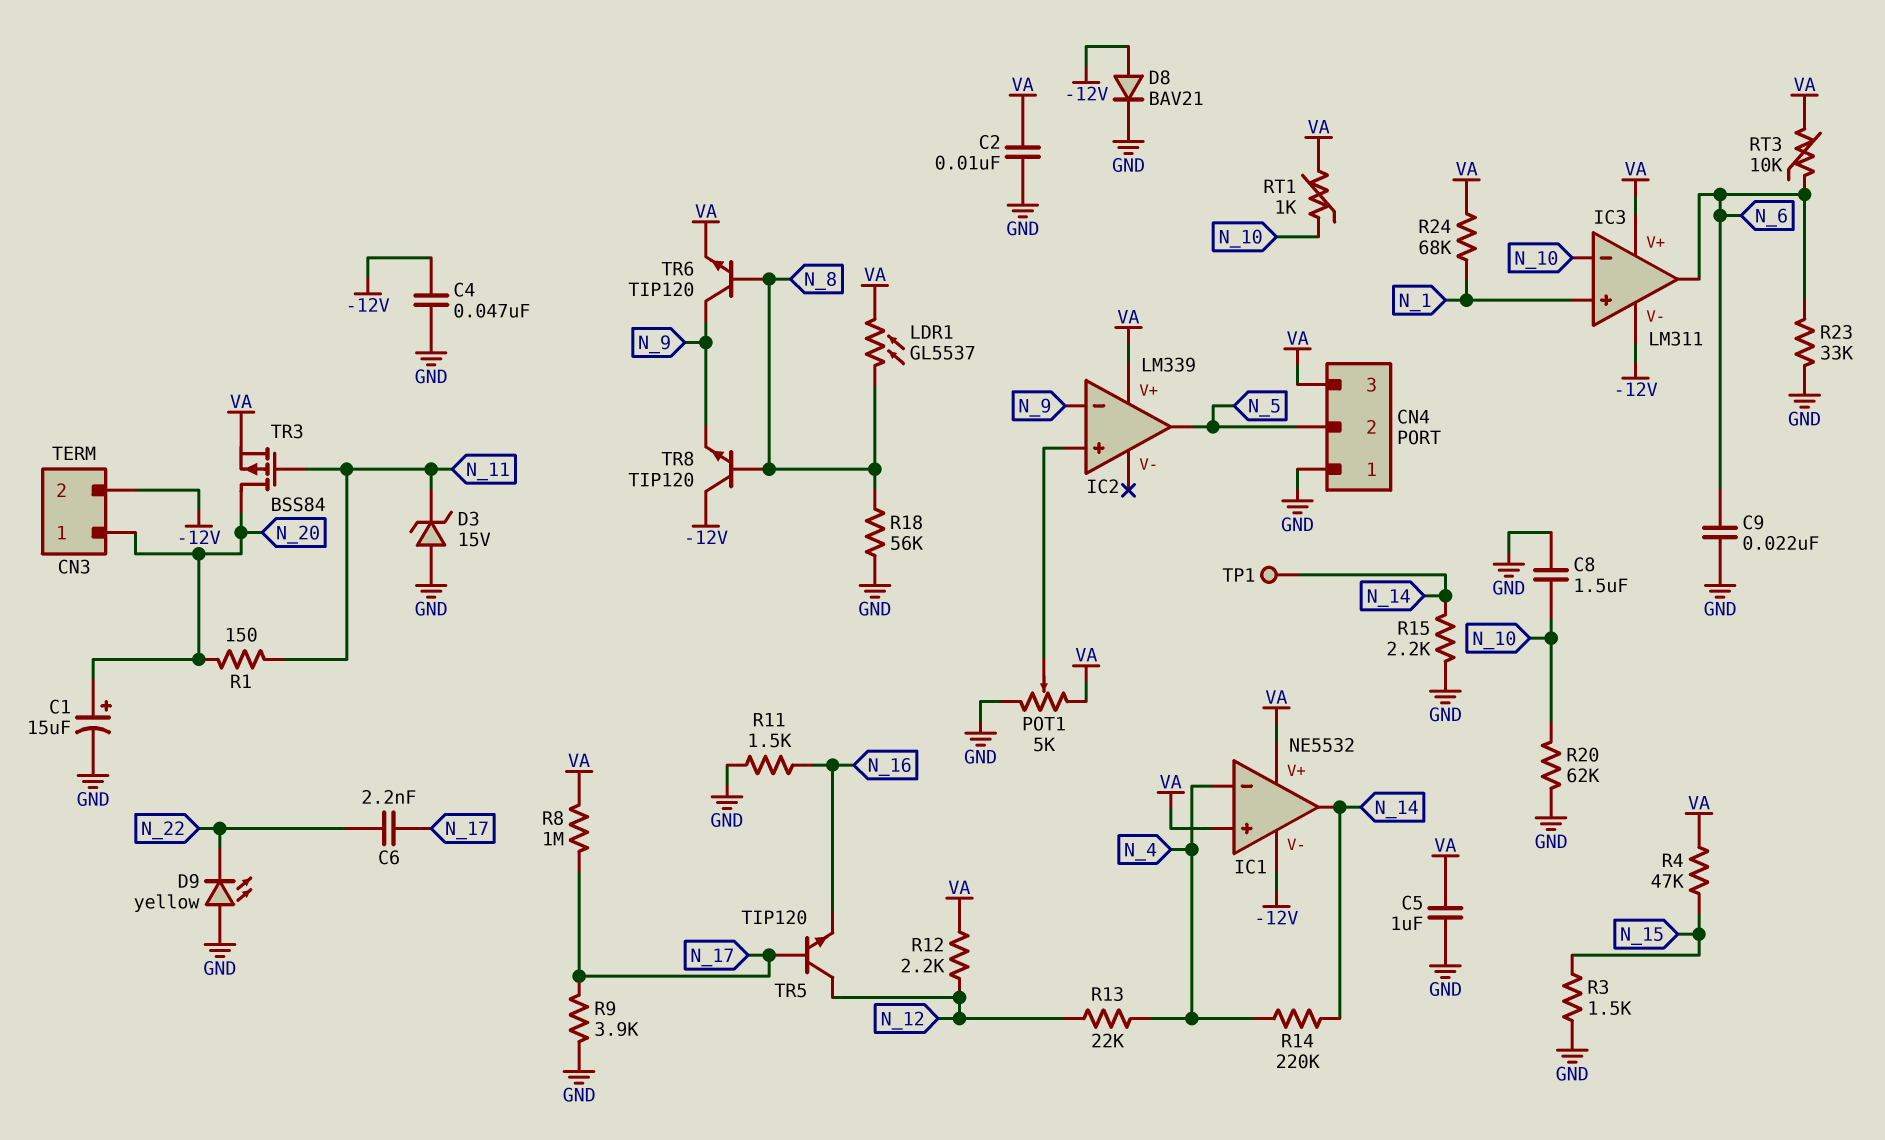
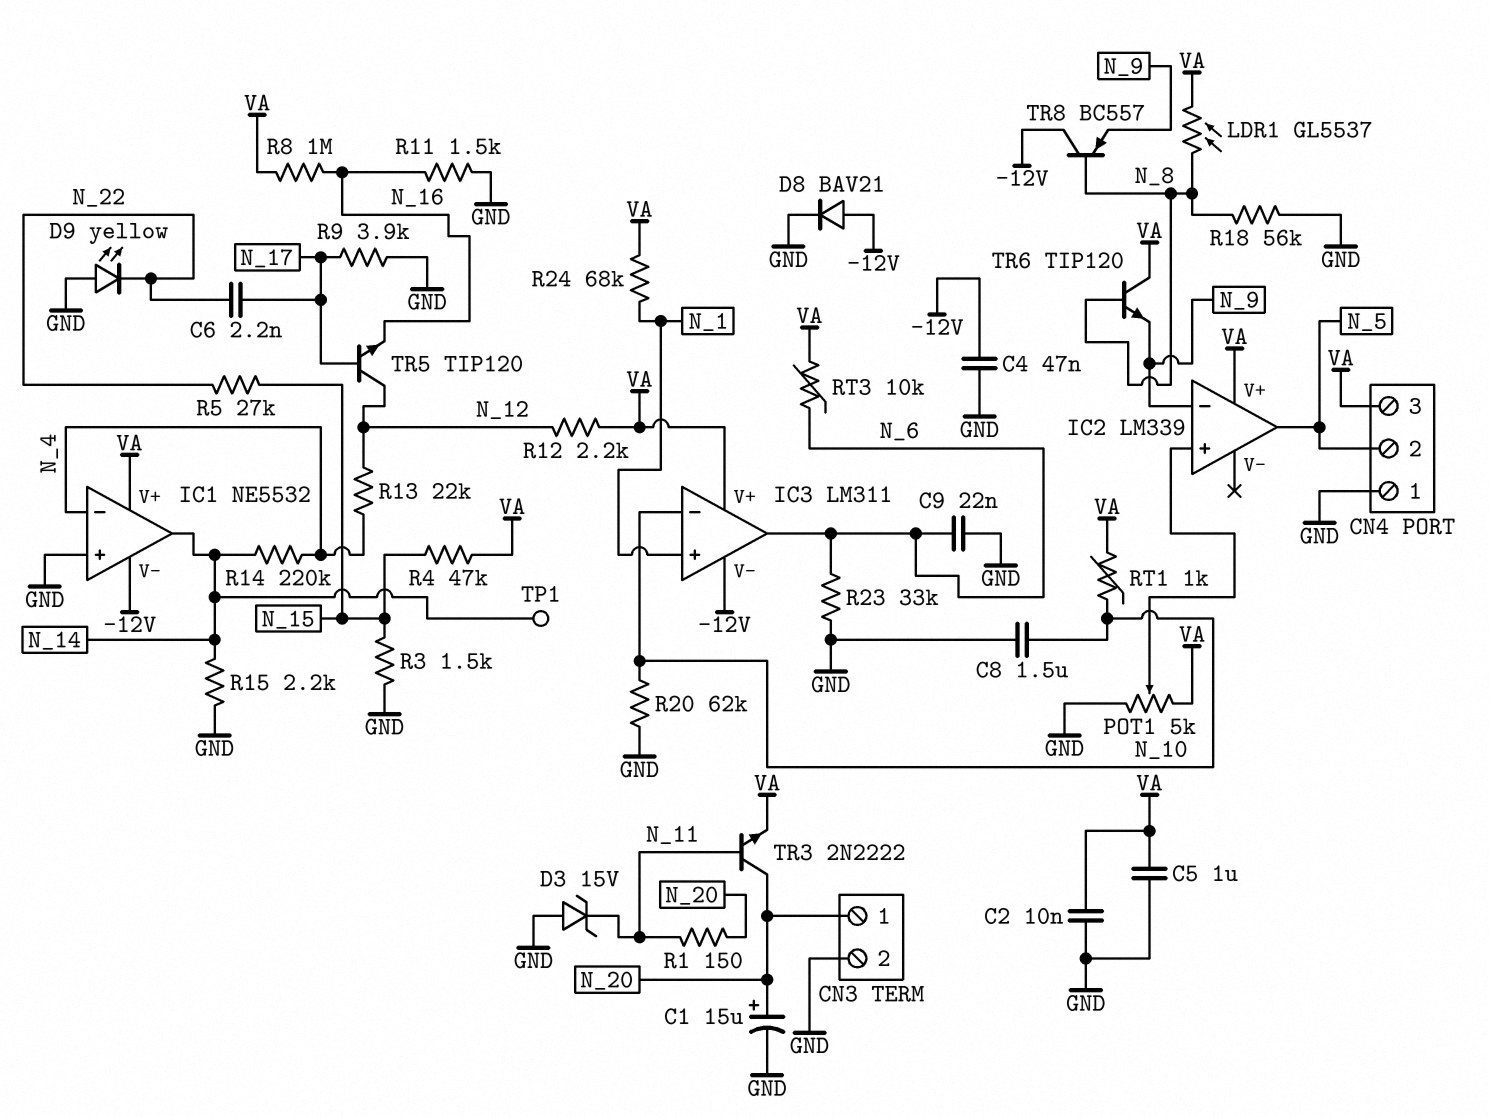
CN3 pin 2: -12V -> GND
IC1 pin in+: VA -> GND
R5: none -> 27k (N_15, N_22)
R8: 1M (N_17, VA) -> 1M (N_16, VA)
TR3: PMOS BSS84 (G N_11, D N_20, S VA) -> NPN 2N2222 (B N_11, C N_20, E VA)
TR6: NPN TIP120 (B N_8, C N_9, E VA) -> NPN TIP120 (B N_8, C VA, E N_9)
TR8: NPN TIP120 (B N_8, C -12V, E N_9) -> PNP BC557 (B N_8, C -12V, E N_9)

